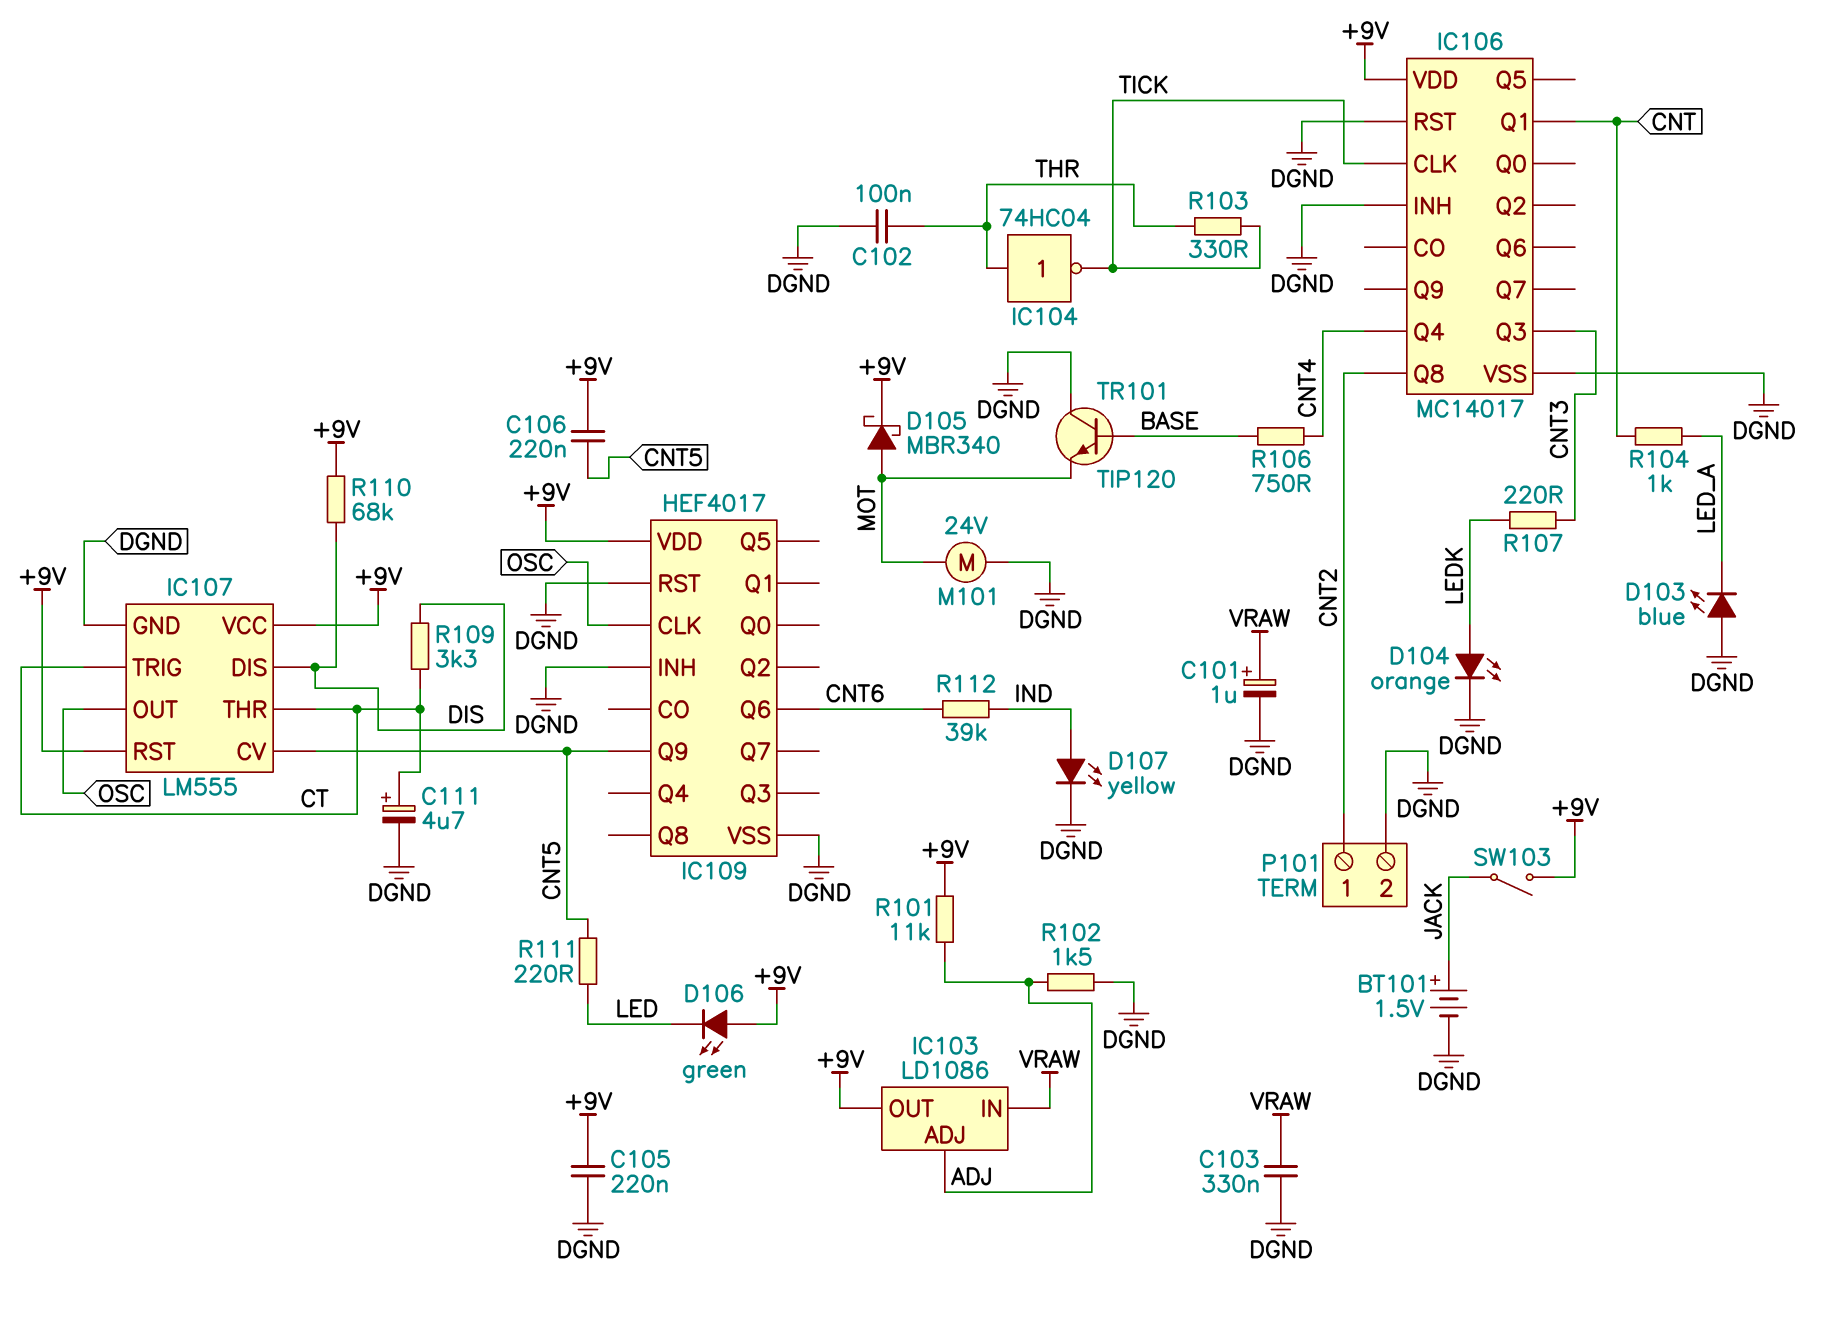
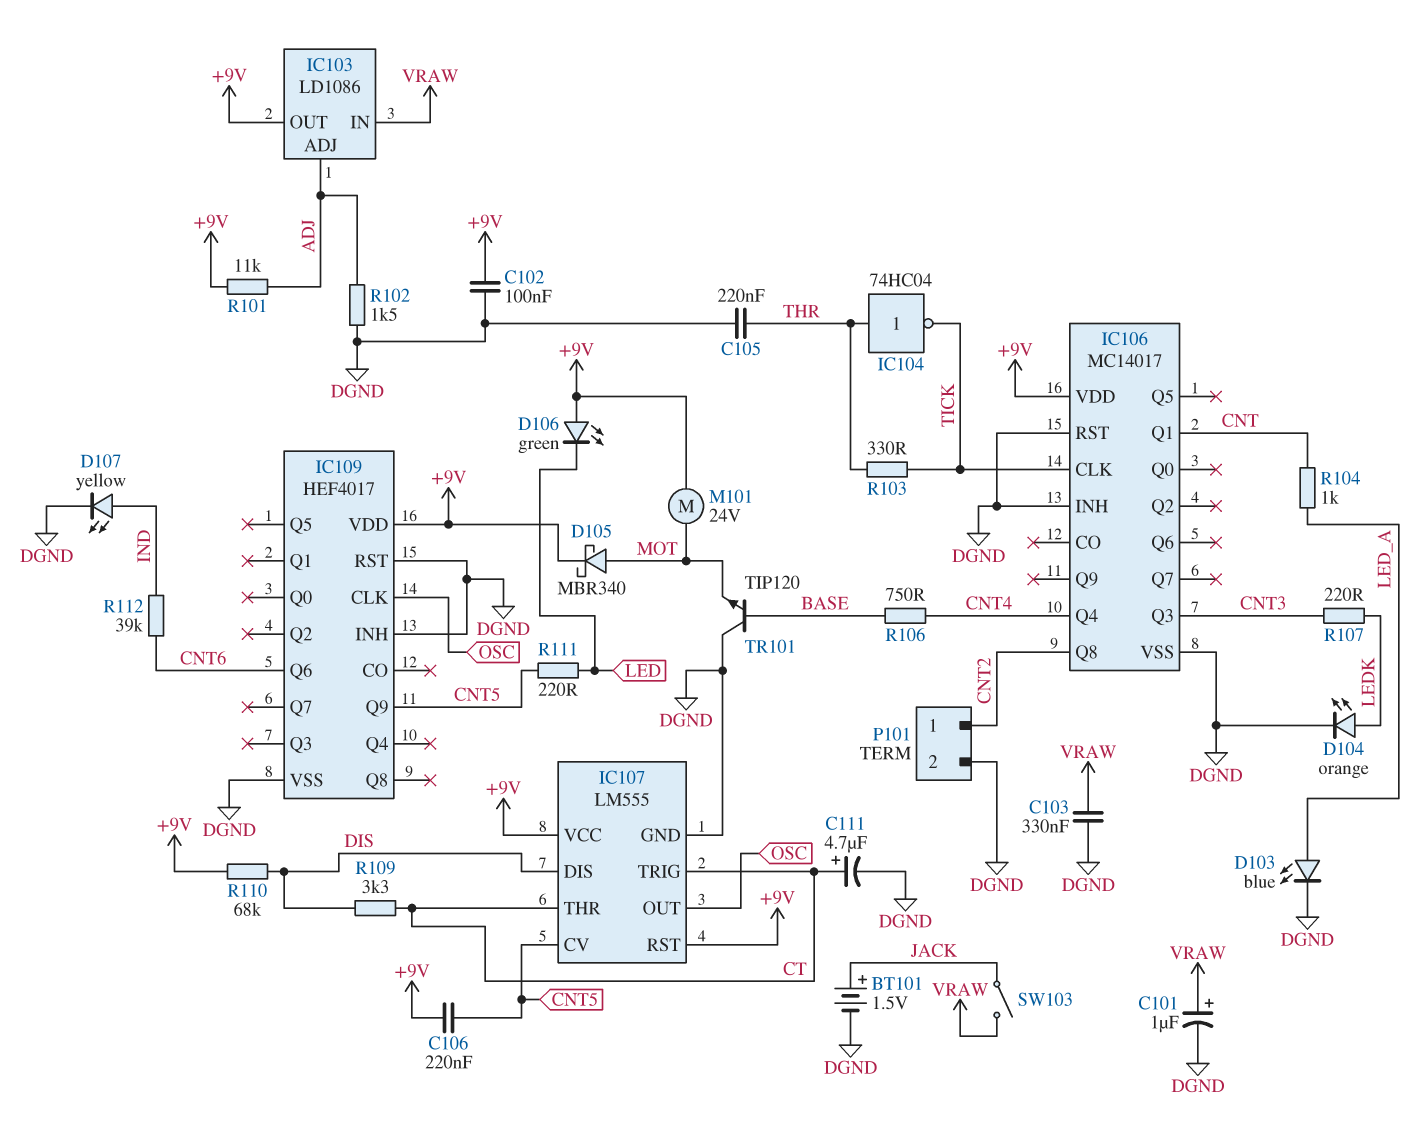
C102: 100nF (DGND, THR) -> 100nF (+9V, DGND)
C105: 220nF (+9V, DGND) -> 220nF (DGND, THR)
D103: LED blue (A DGND, K LED_A) -> LED blue (A LED_A, K DGND)
M101: motor 24V (DGND, MOT) -> motor 24V (+9V, MOT)
SW103: switch (+9V, JACK) -> switch (JACK, VRAW)

